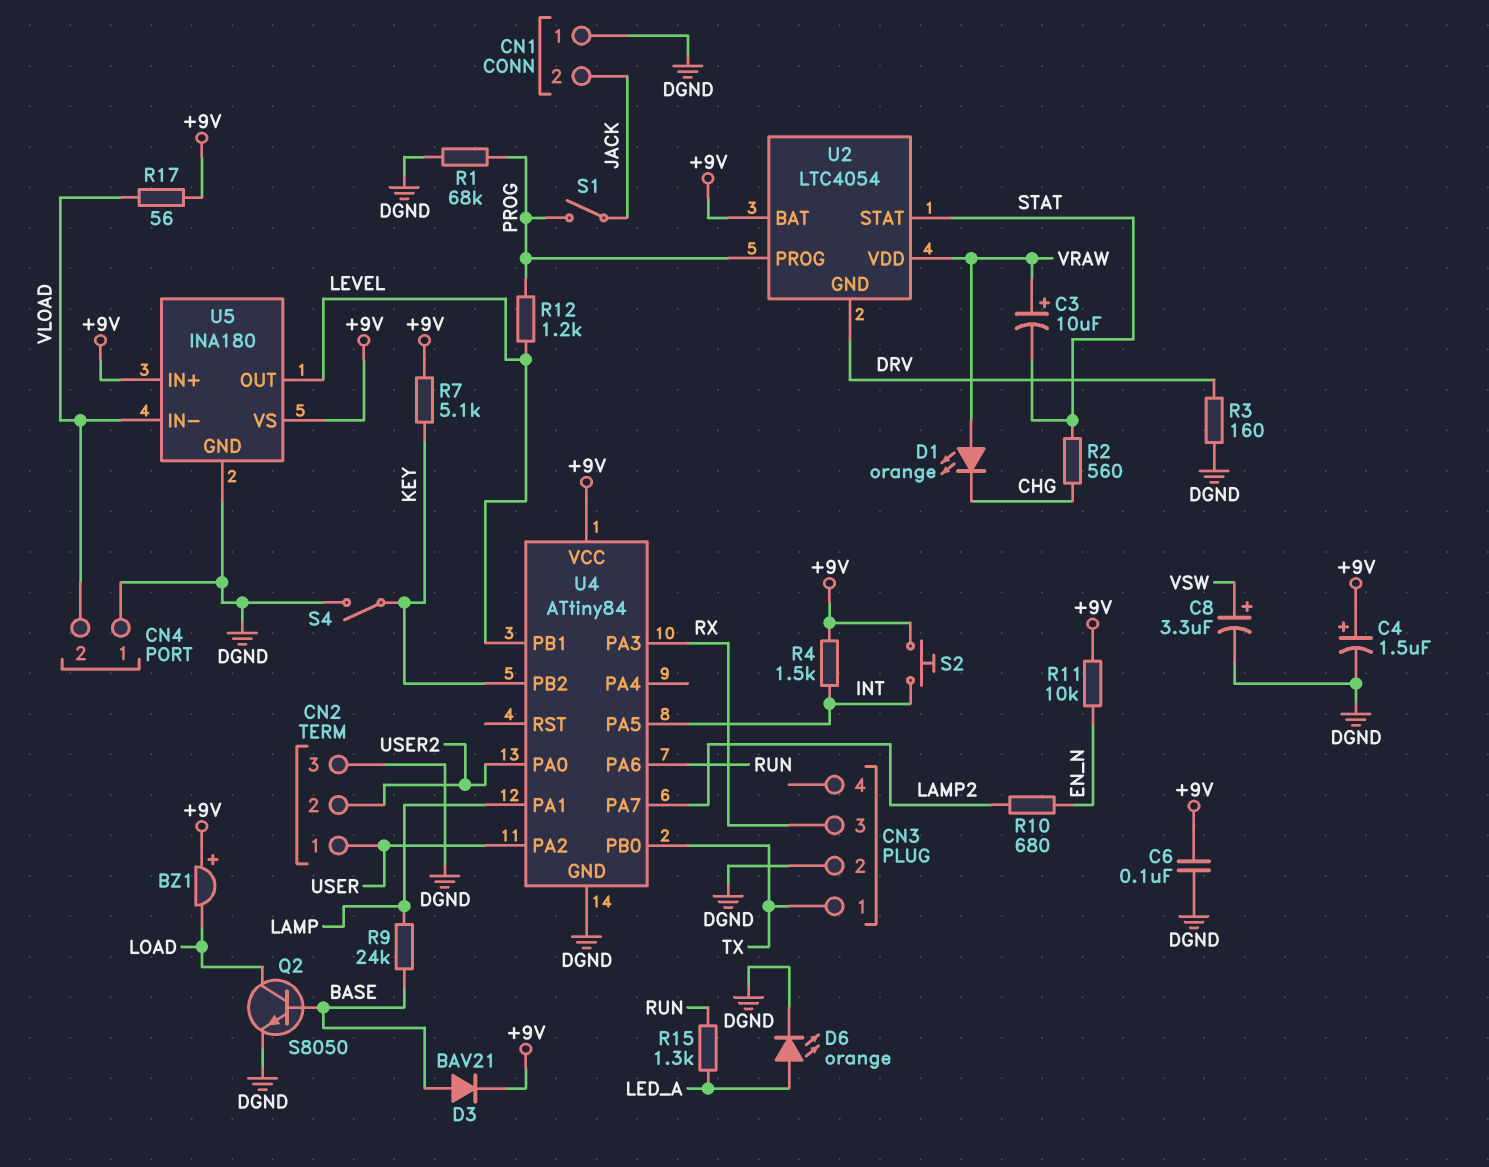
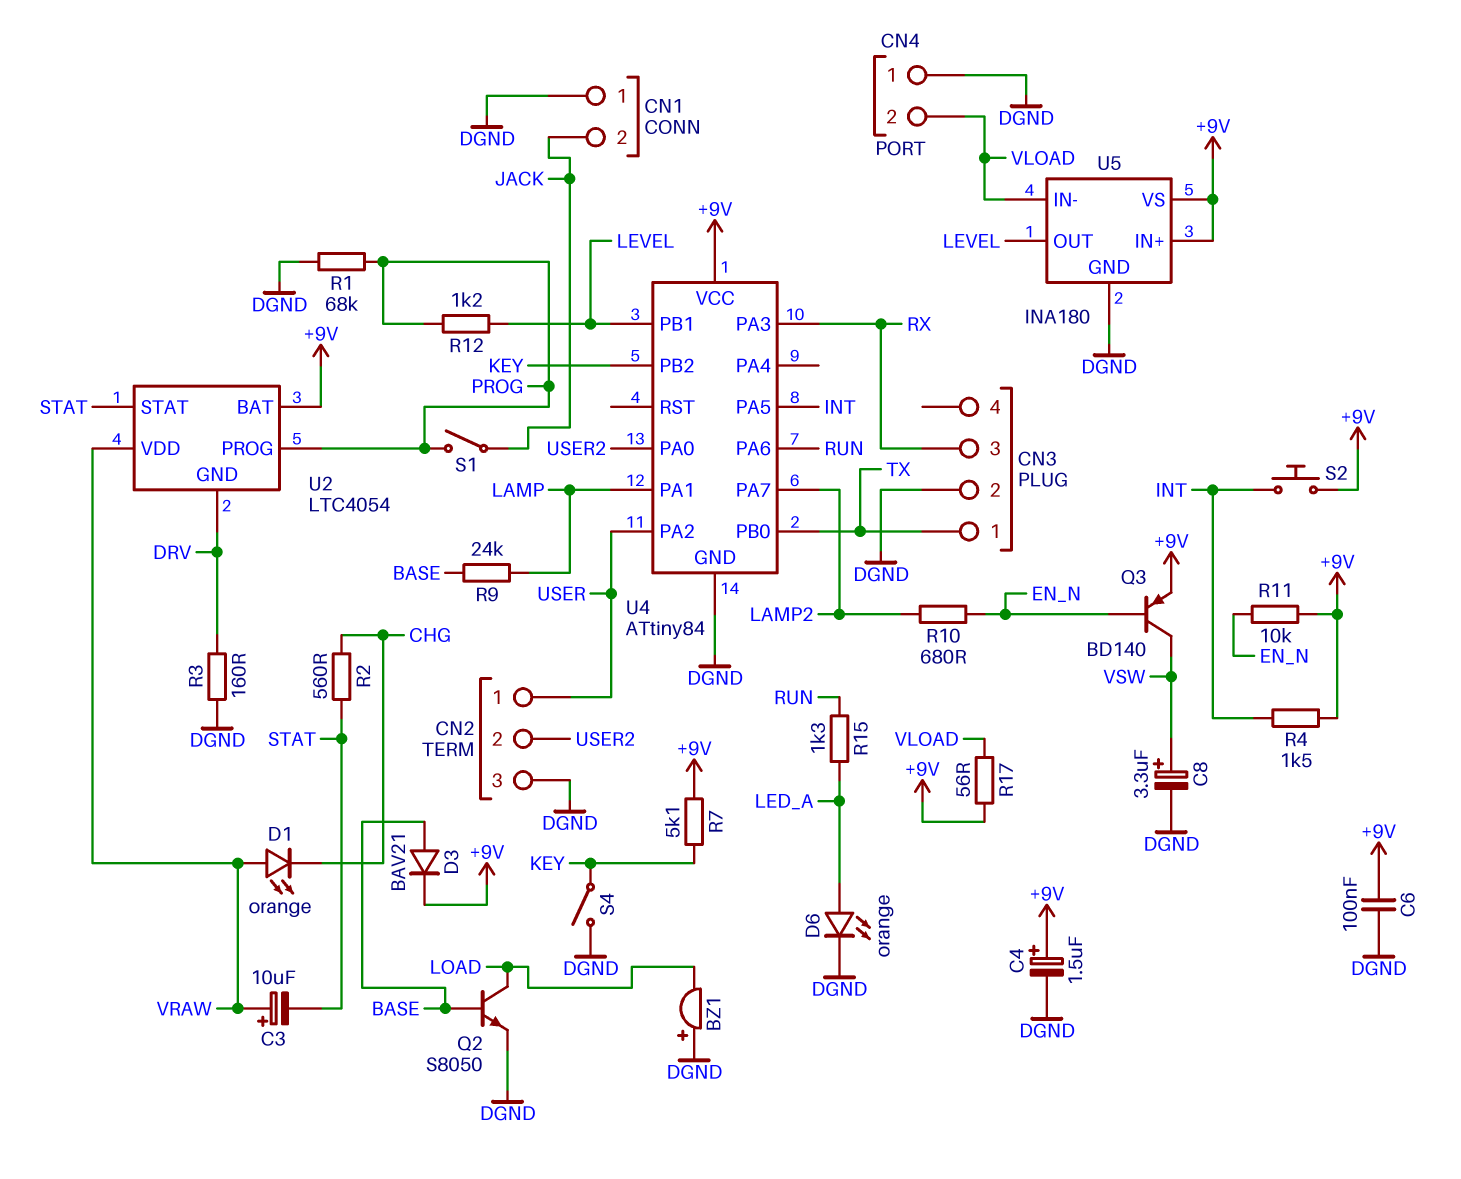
BZ1: buzzer (plus +9V, minus LOAD) -> buzzer (plus DGND, minus LOAD)
Q3: none -> PNP BD140 (B EN_N, C VSW, E +9V)

